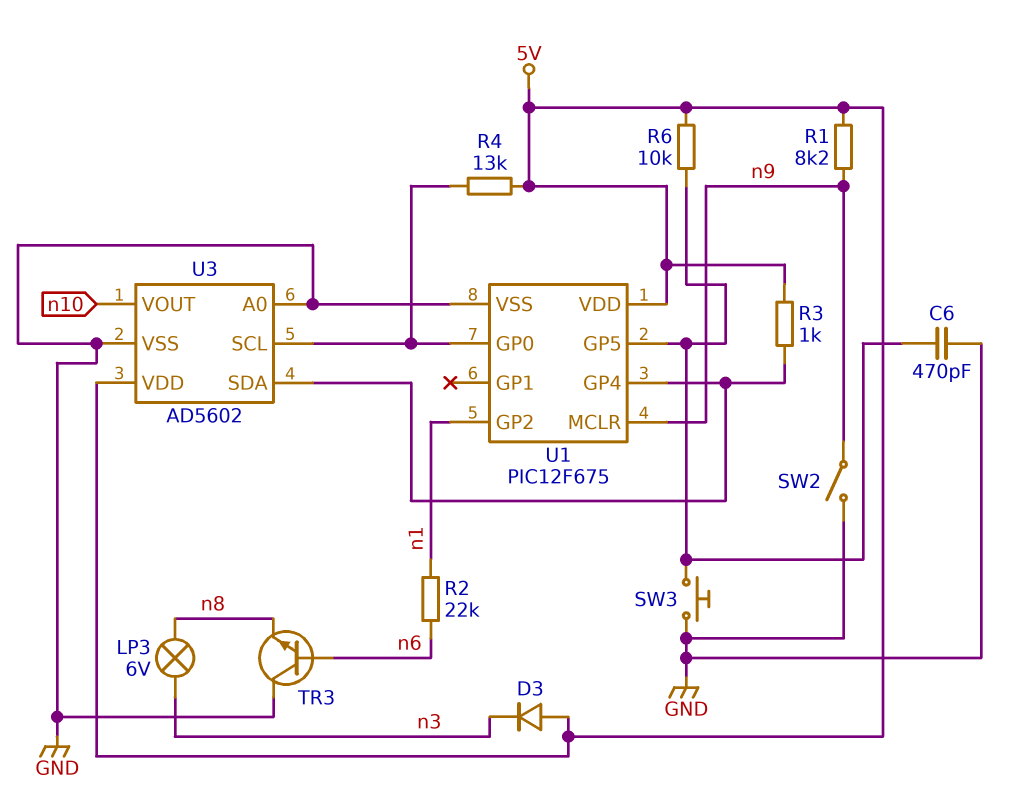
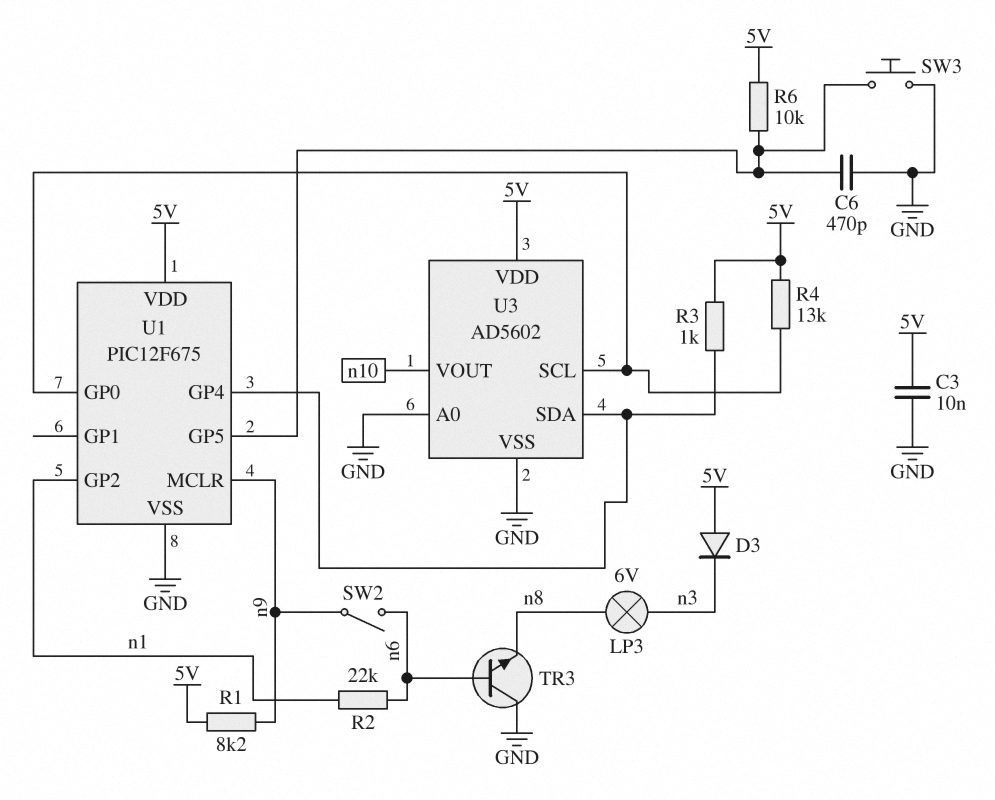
C3: none -> 10nF (5V, GND)
SW2: switch (GND, n9) -> switch (n6, n9)

